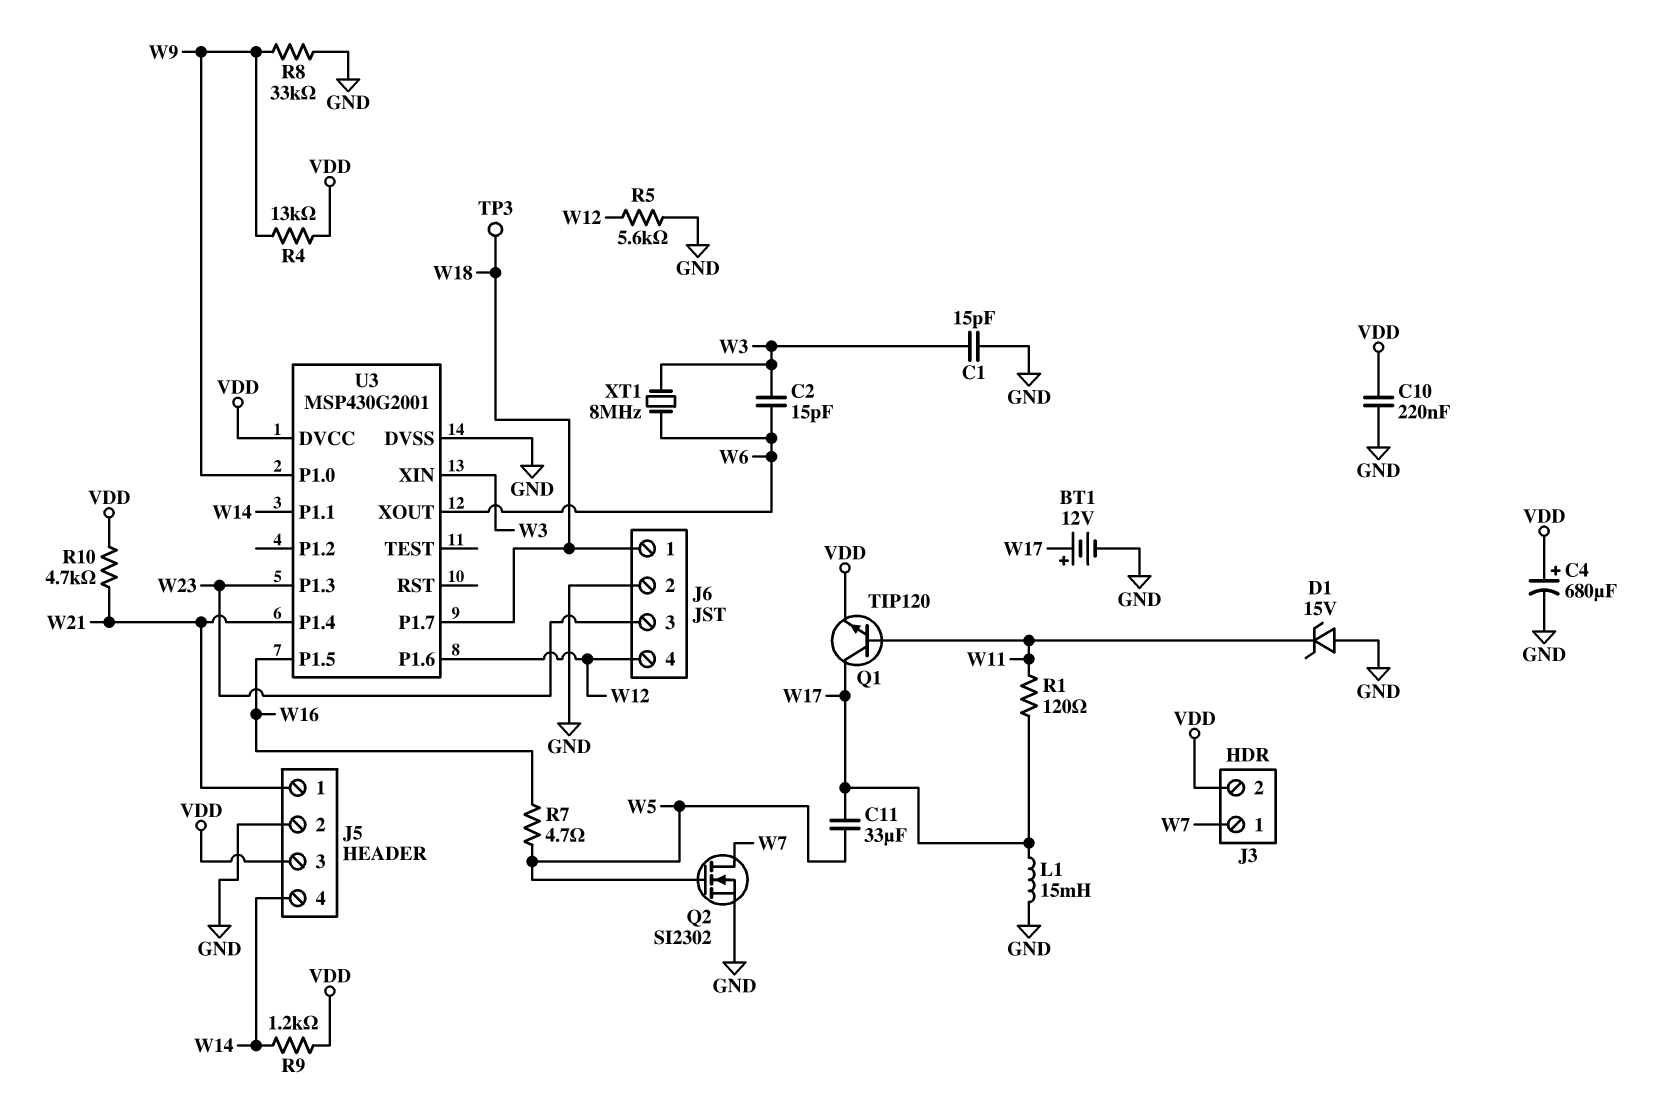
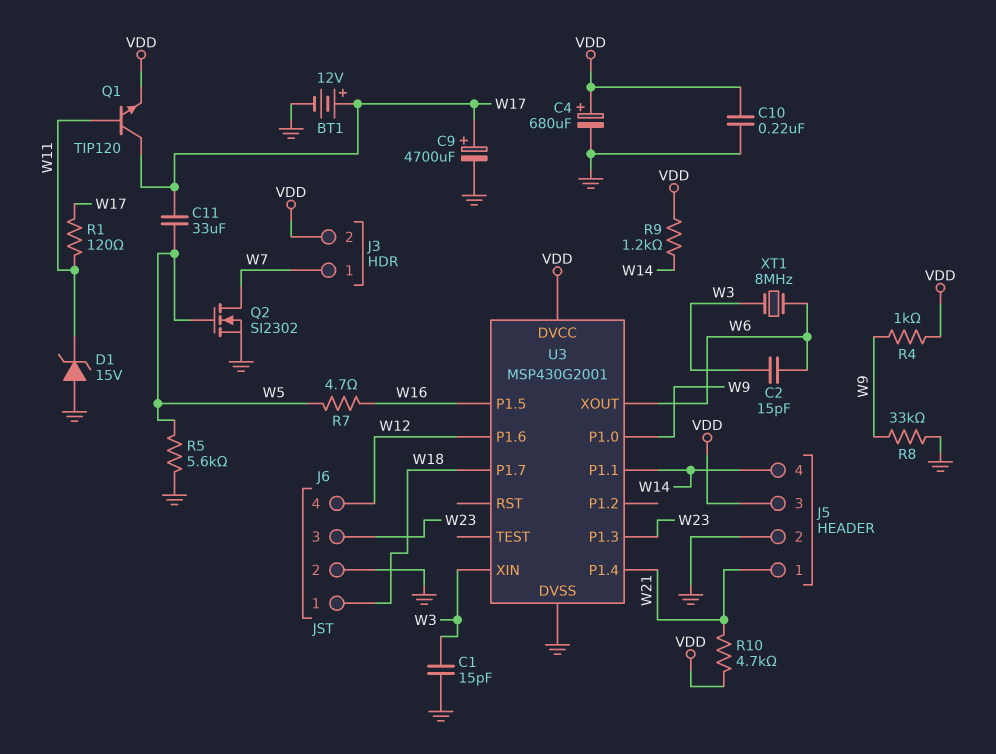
C9: none -> 4700uF (plus W17, minus GND)
L1: 15mH (GND, W17) -> none
R4: 13k (VDD, W9) -> 1k (VDD, W9)
R5: 5.6k (GND, W12) -> 5.6k (GND, W5)
TP3: test point (W18) -> none

